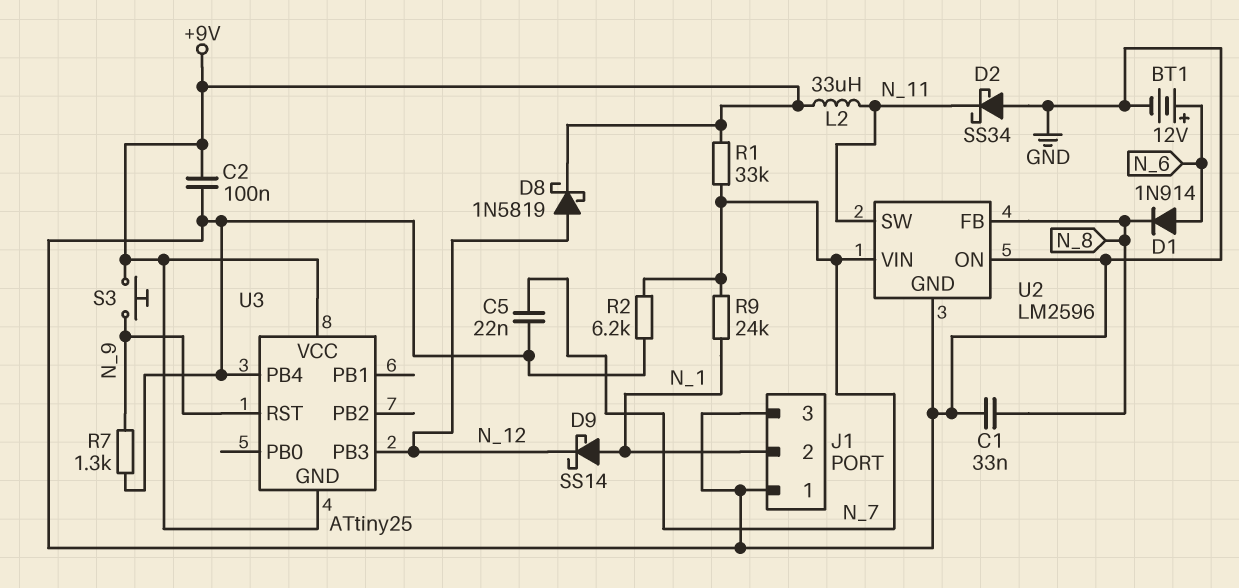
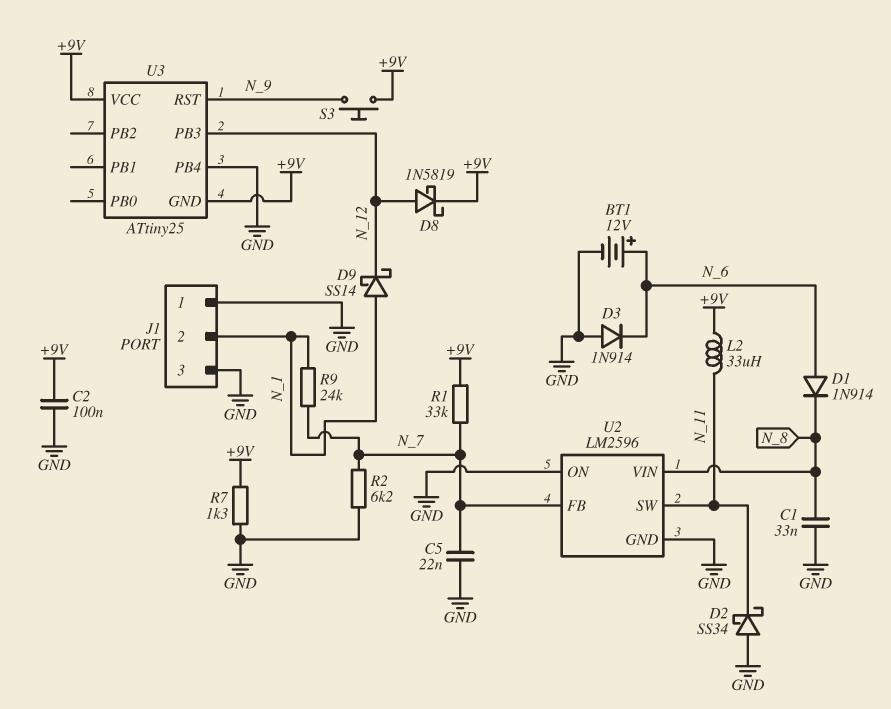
D3: none -> diode 1N914 (A GND, K N_6)
R7: 1.3k (GND, N_9) -> 1.3k (+9V, GND)
U2 pin FB: N_8 -> N_7
U2 pin VIN: N_7 -> N_8

